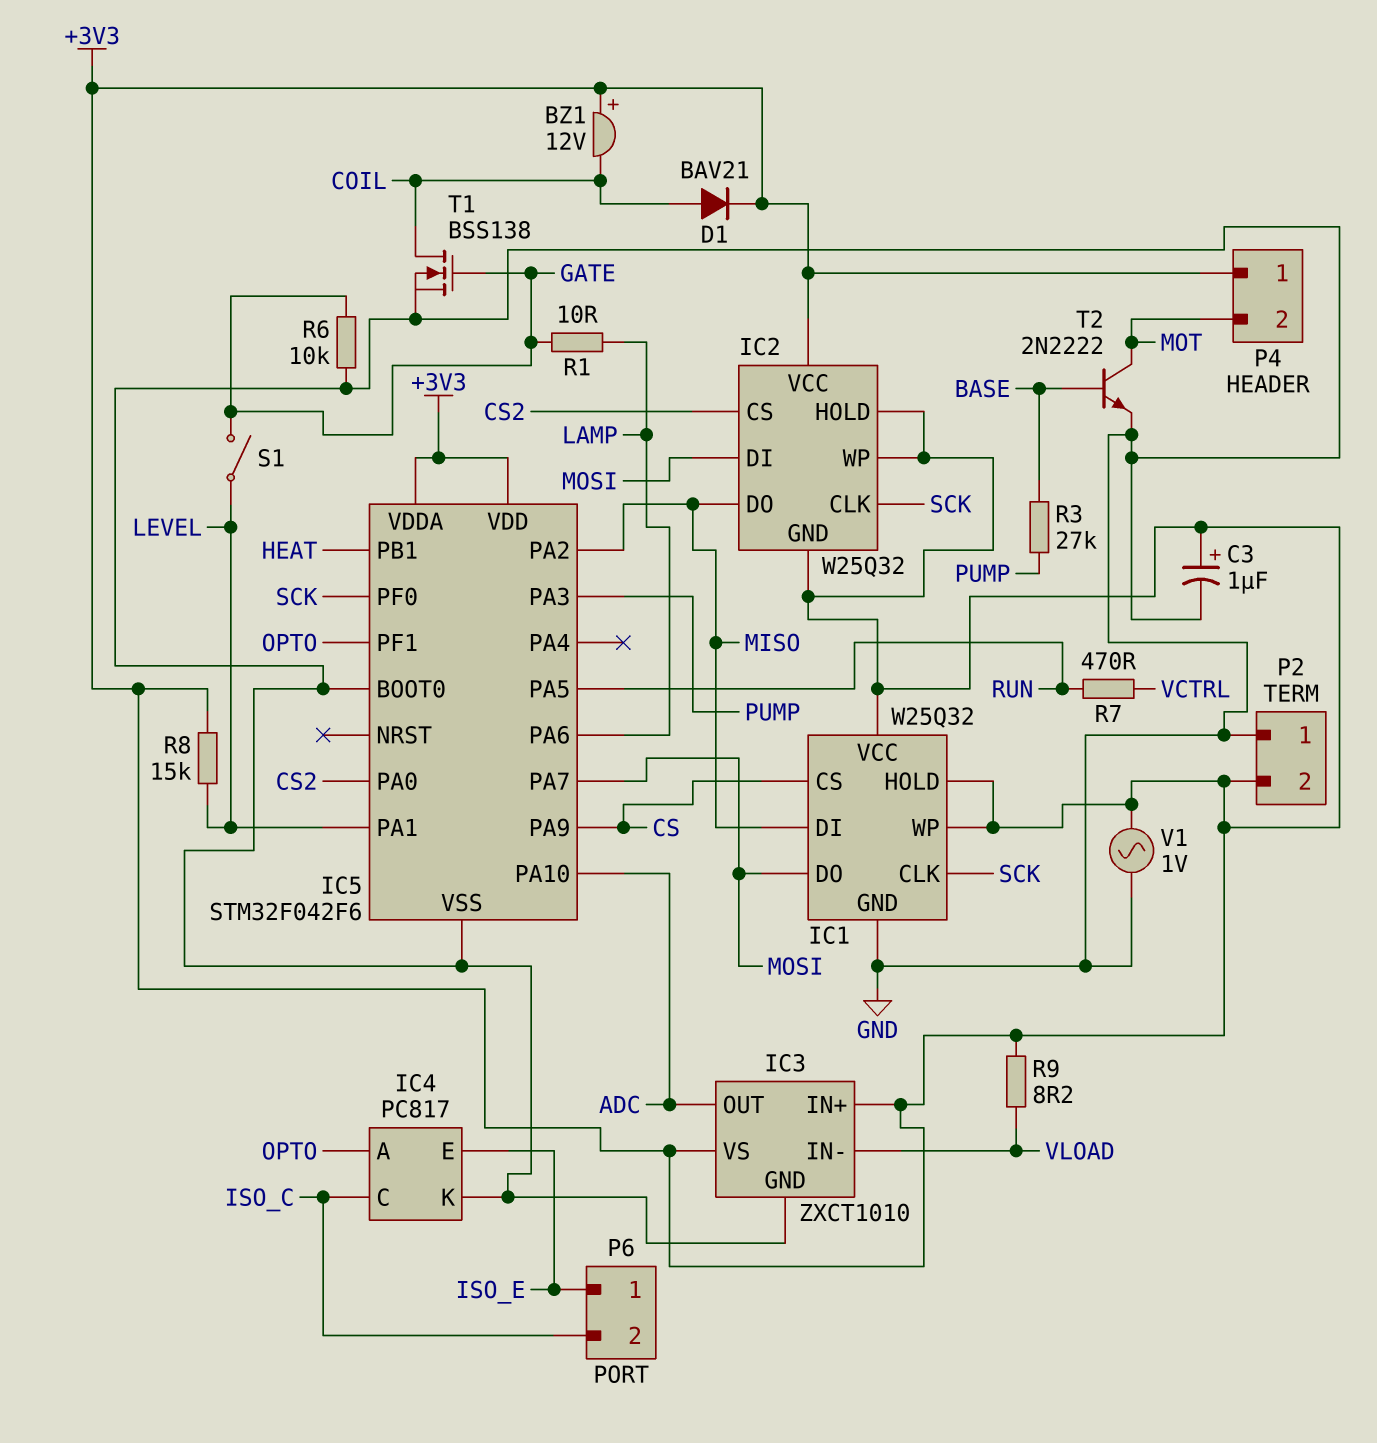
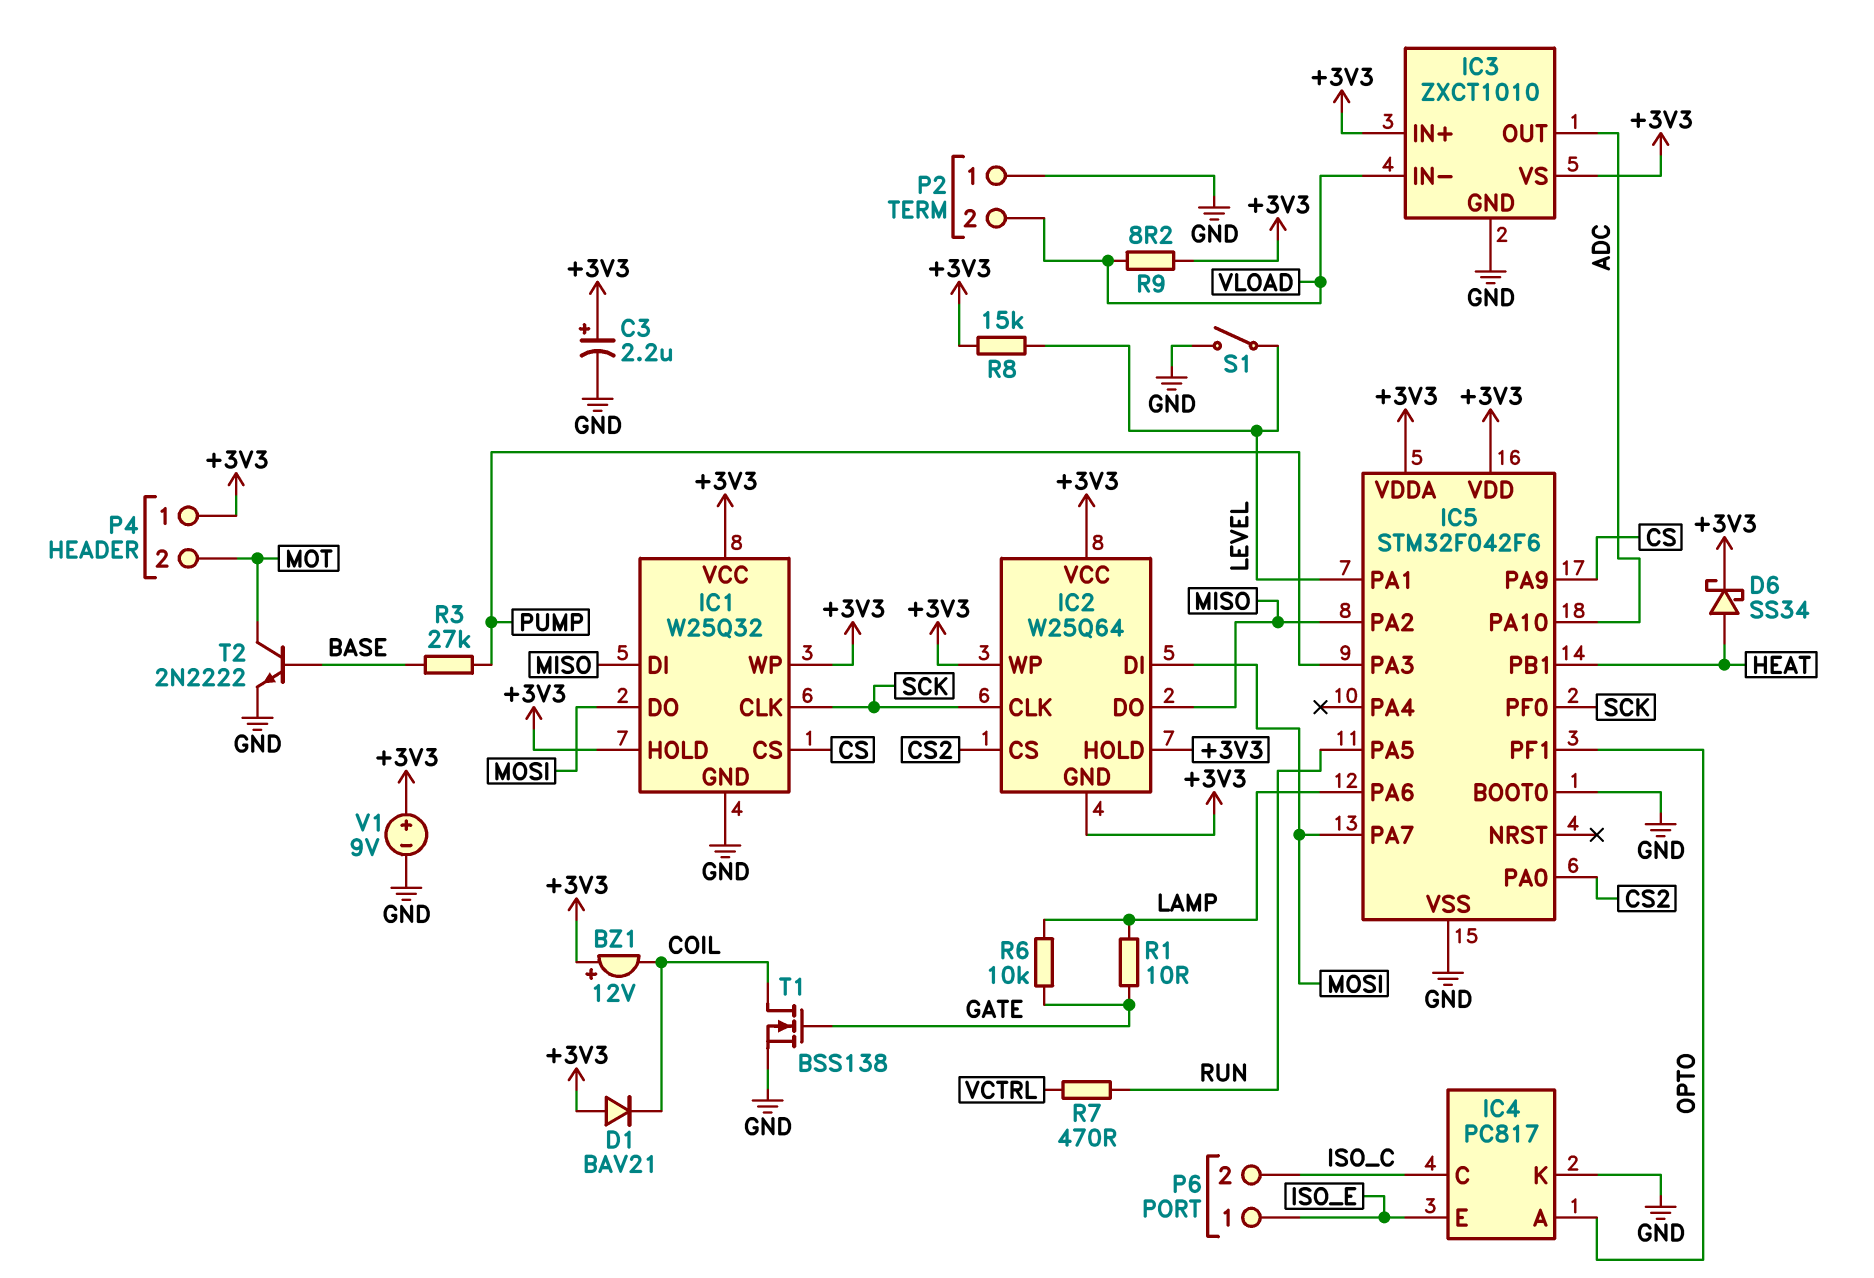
C3: 1uF (plus +3V3, minus GND) -> 2.2uF (plus +3V3, minus GND)
D1: diode BAV21 (A COIL, K +3V3) -> diode BAV21 (A +3V3, K COIL)
D6: none -> schottky SS34 (A HEAT, K +3V3)
IC2: W25Q32 -> W25Q64
P2 pin 2: +3V3 -> VLOAD
R6: 10k (GATE, GND) -> 10k (GATE, LAMP)
S1: switch (GATE, LEVEL) -> switch (GND, LEVEL)
V1: AC 1V (+3V3, GND) -> 9V (plus +3V3, minus GND)

